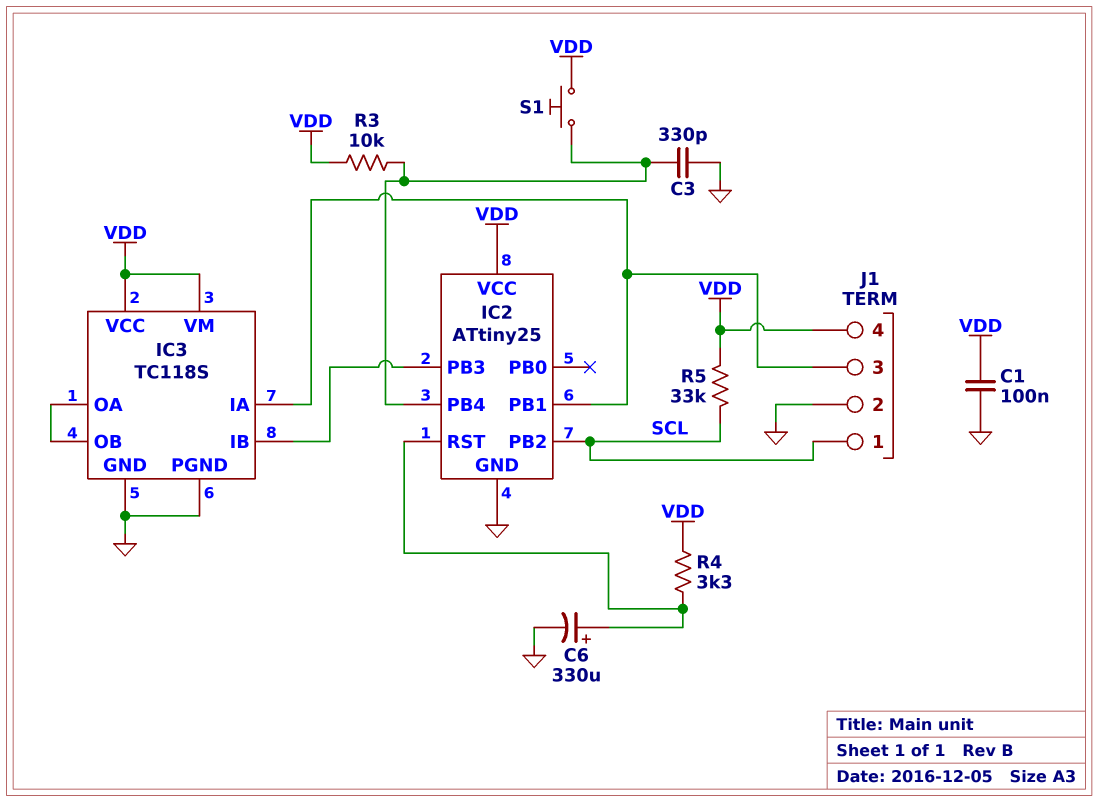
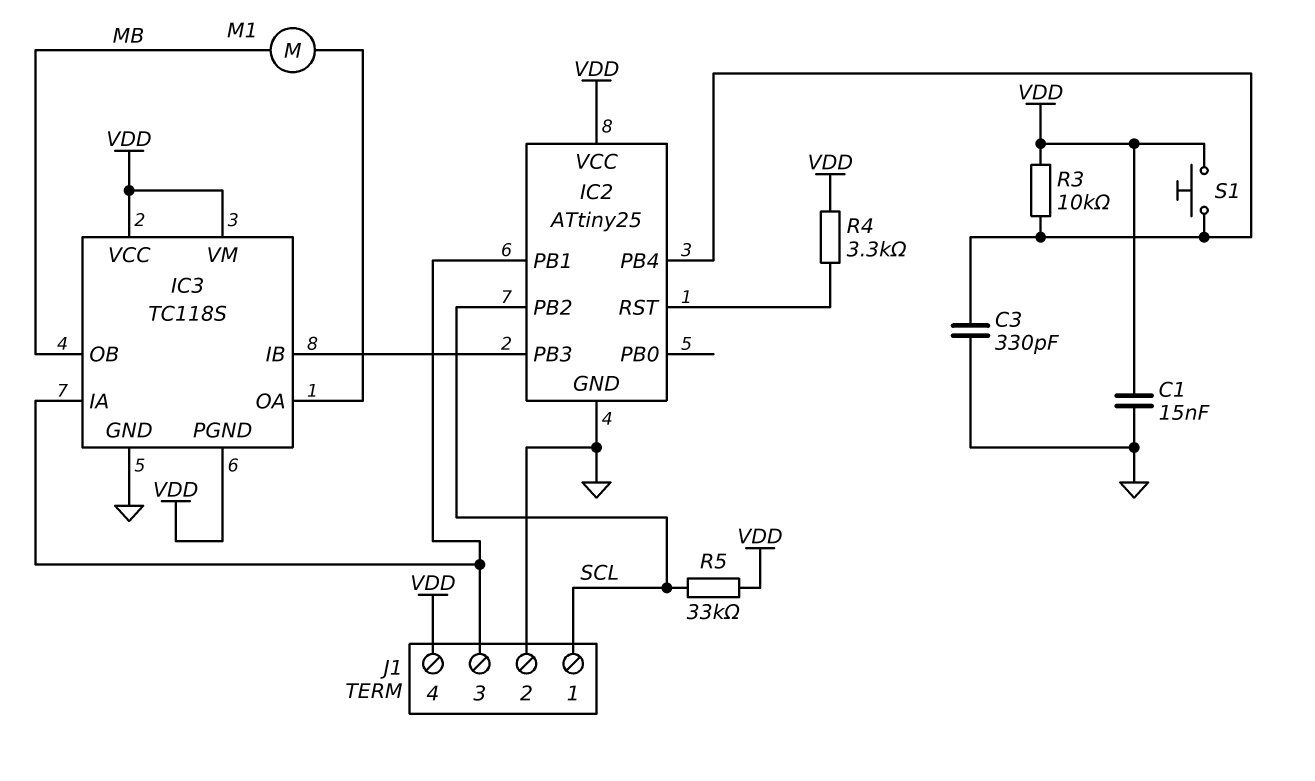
C1: 100nF (GND, VDD) -> 15nF (GND, VDD)
C6: 330uF (plus IC2/RST, minus GND) -> none
IC3 pin OB: IC3/OA -> MB
IC3 pin PGND: GND -> VDD
M1: none -> motor (IC3/OA, MB)

